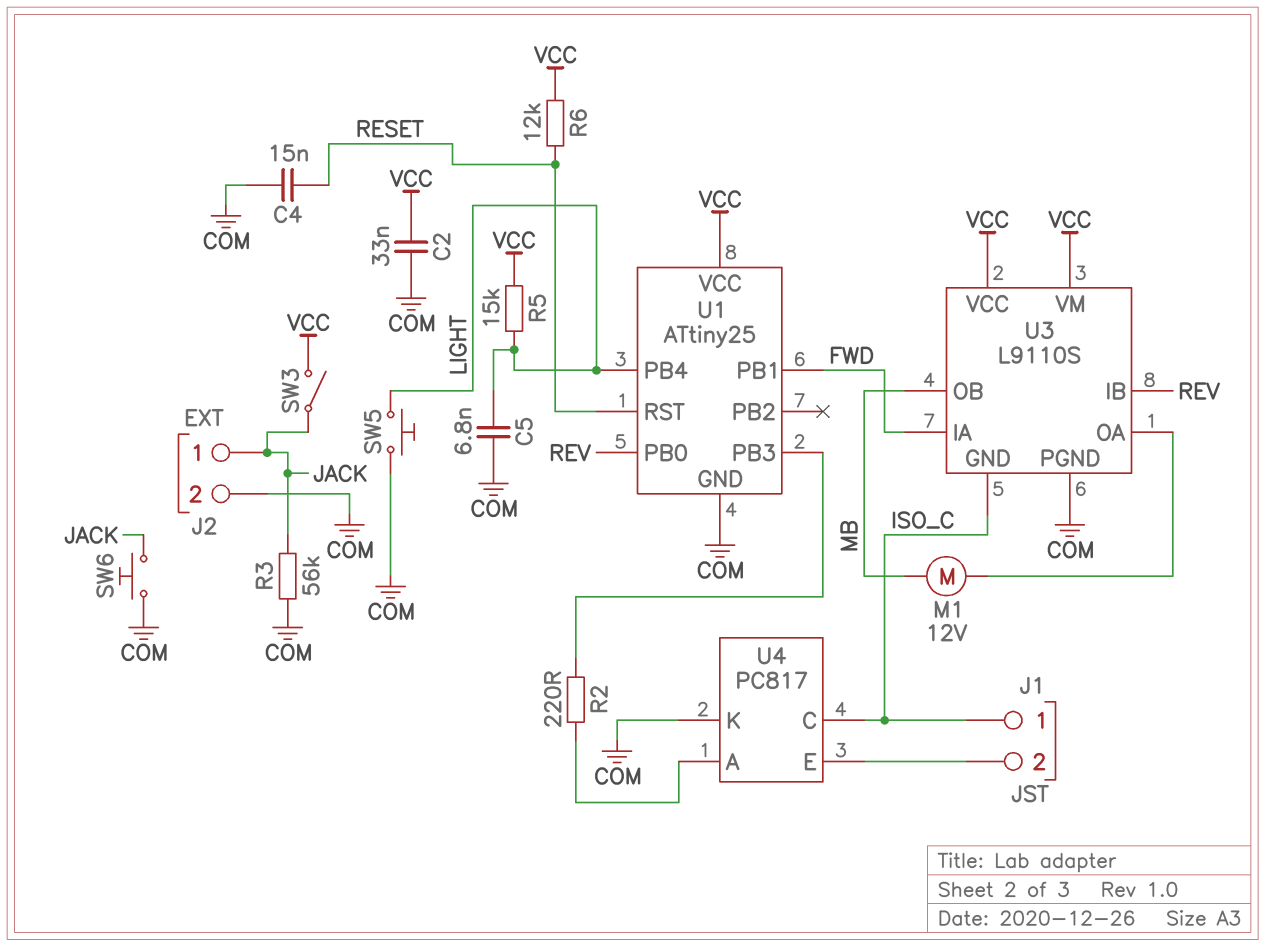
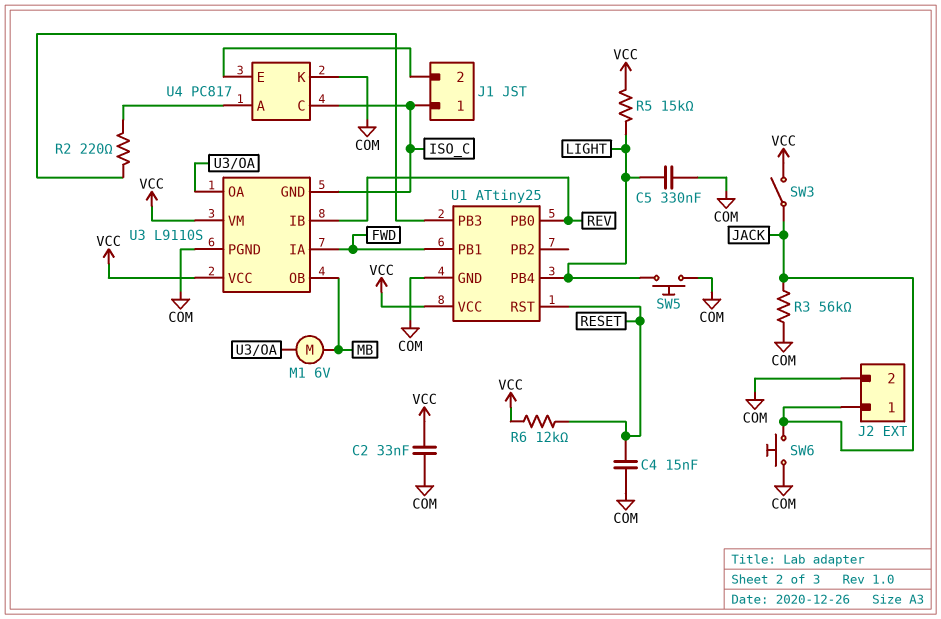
C5: 6.8nF (COM, LIGHT) -> 330nF (COM, LIGHT)
M1: motor 12V (MB, U3/OA) -> motor 6V (MB, U3/OA)

